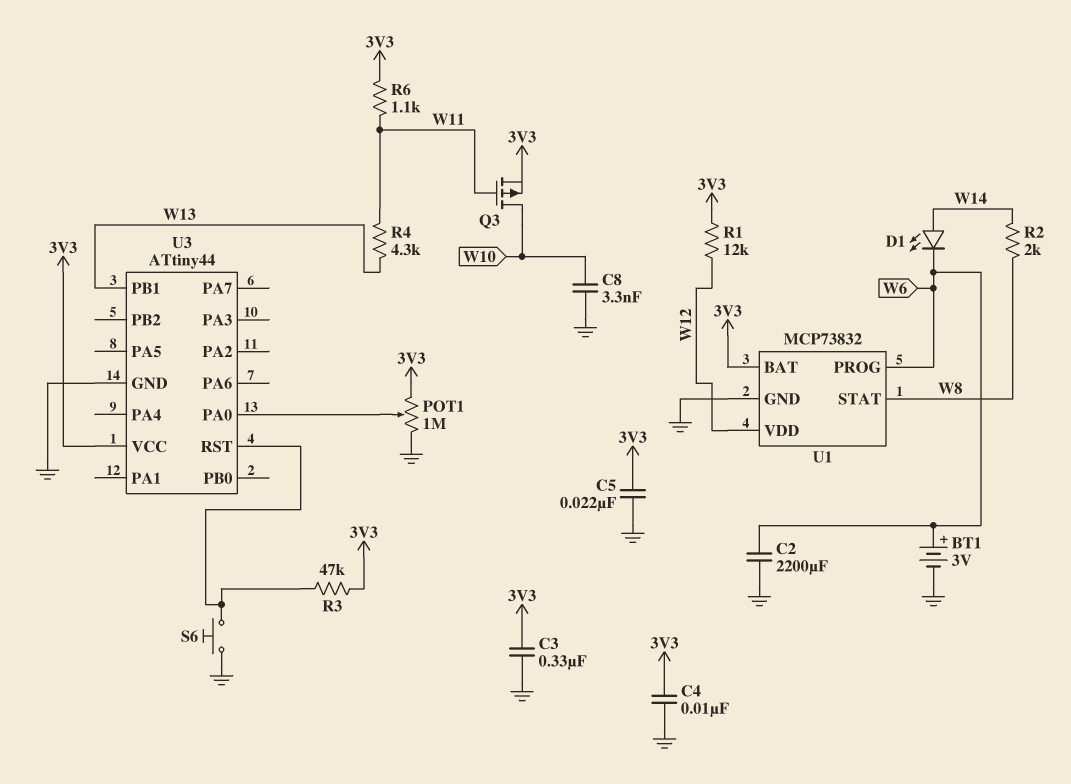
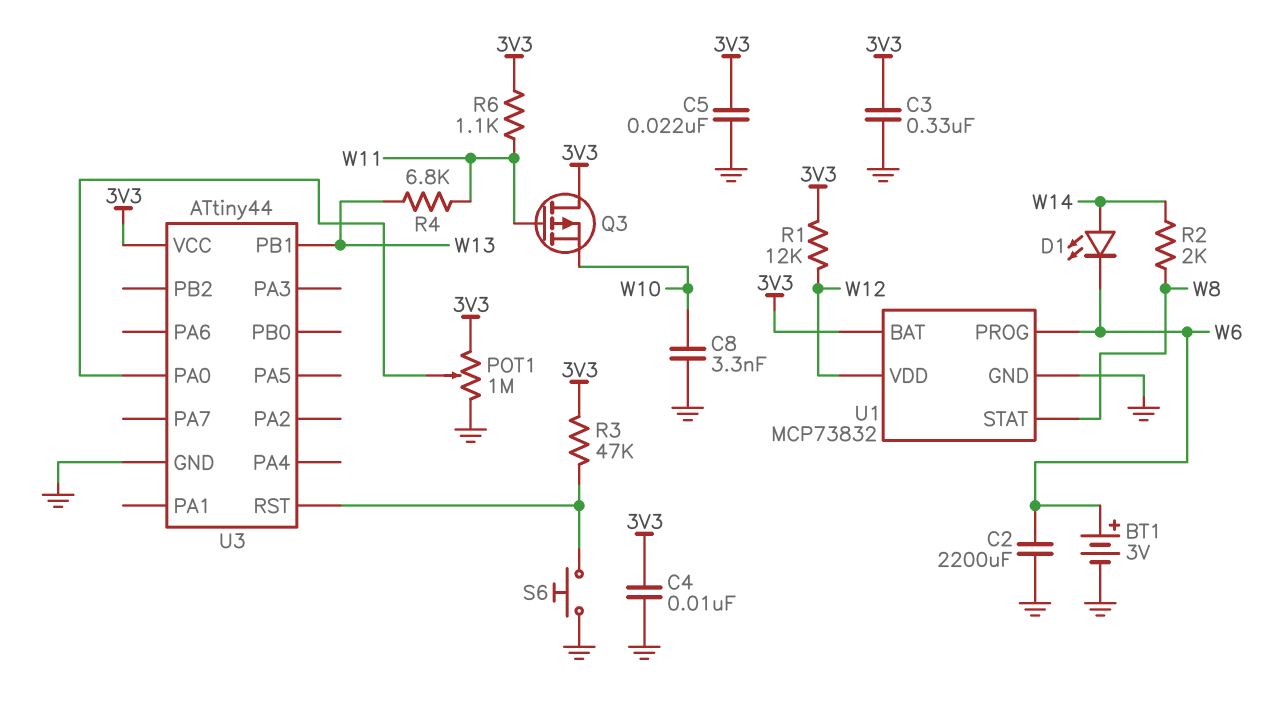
Q3: PMOS (G W11, D W10, S 3V3) -> PMOS (G W11, D 3V3, S W10)
R4: 4.3k (W11, W13) -> 6.8k (W11, W13)

